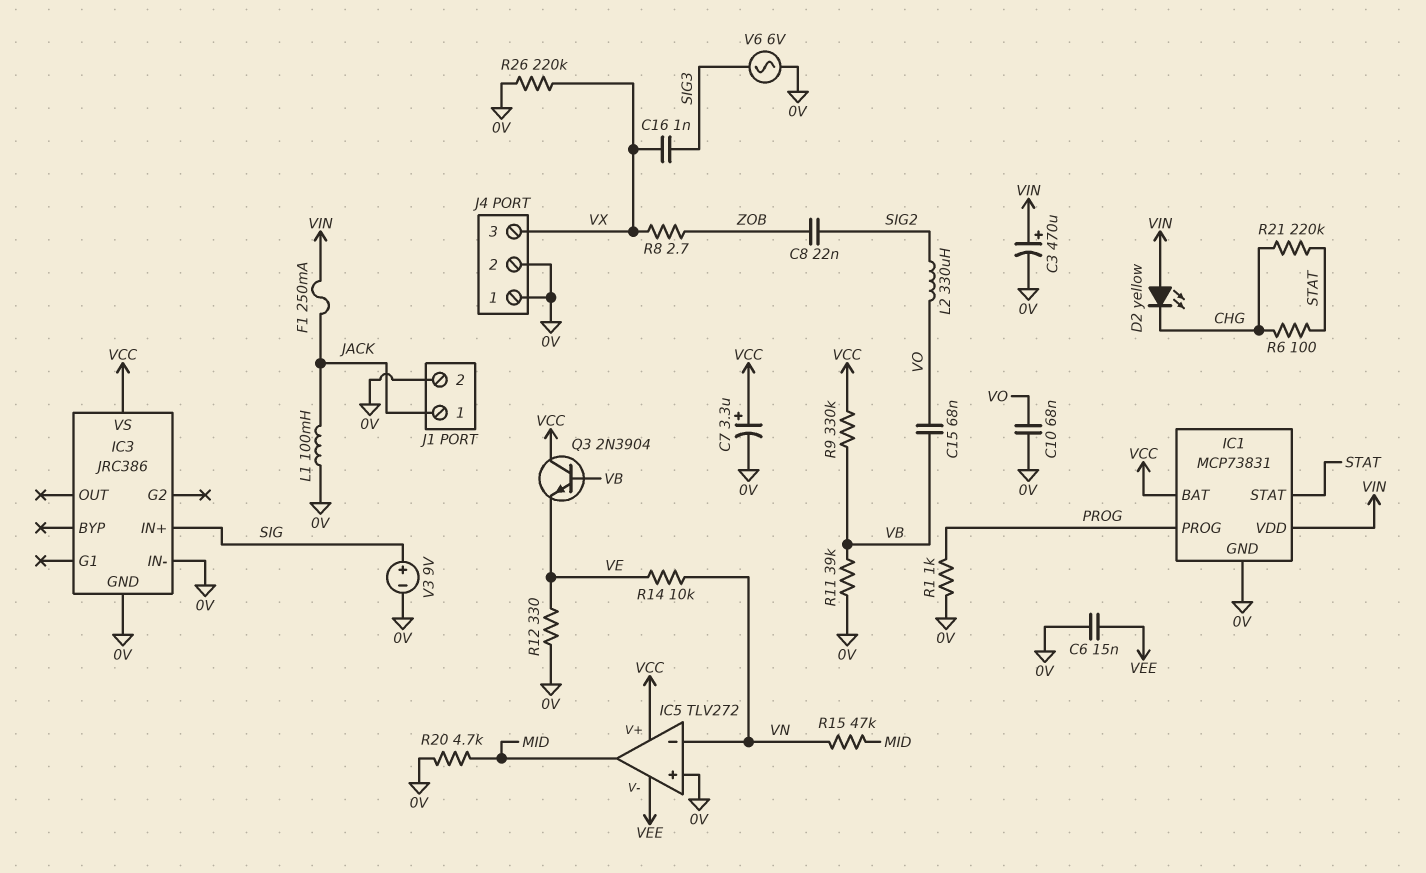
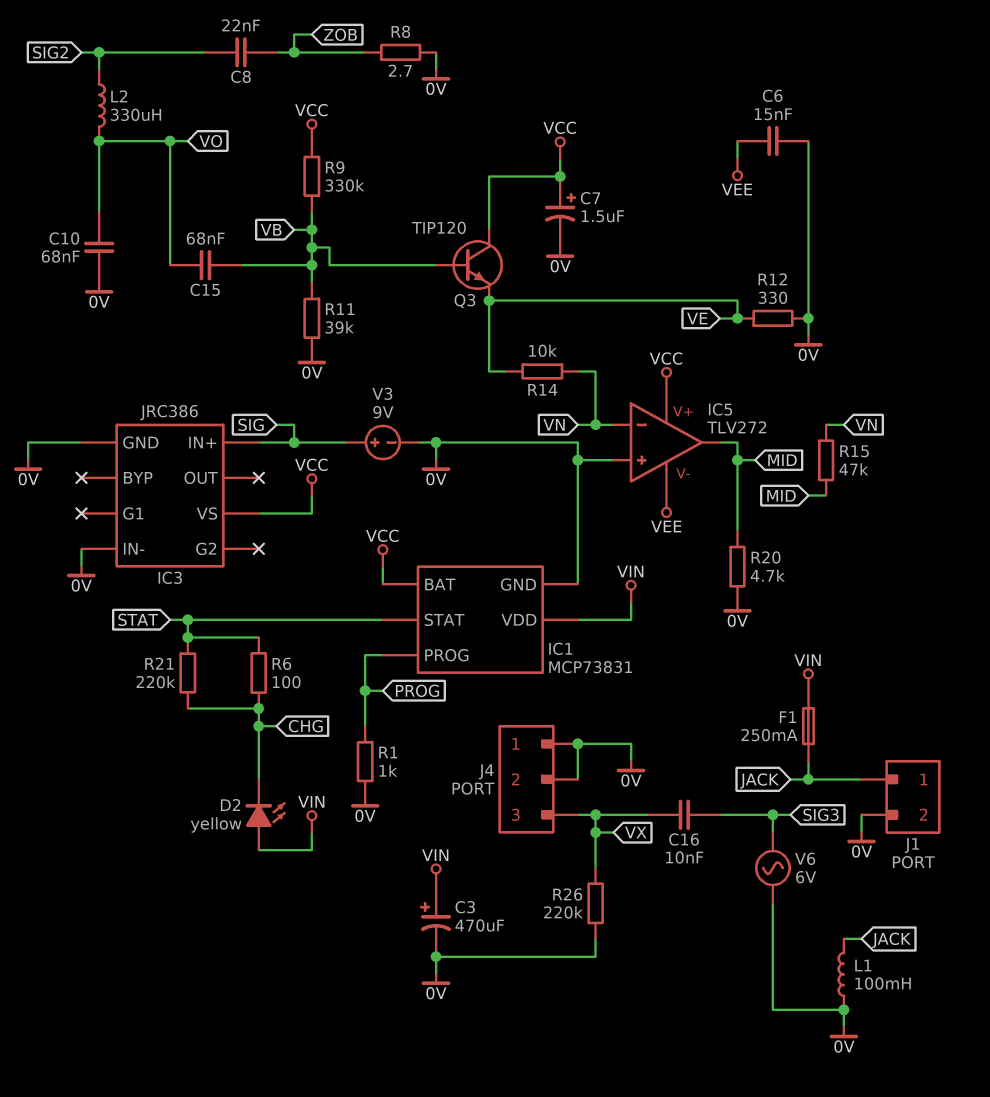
C7: 3.3uF (plus VCC, minus 0V) -> 1.5uF (plus VCC, minus 0V)
C16: 1nF (SIG3, VX) -> 10nF (SIG3, VX)
Q3: NPN 2N3904 (B VB, C VCC, E VE) -> NPN TIP120 (B VB, C VCC, E VE)
R8: 2.7 (VX, ZOB) -> 2.7 (0V, ZOB)

